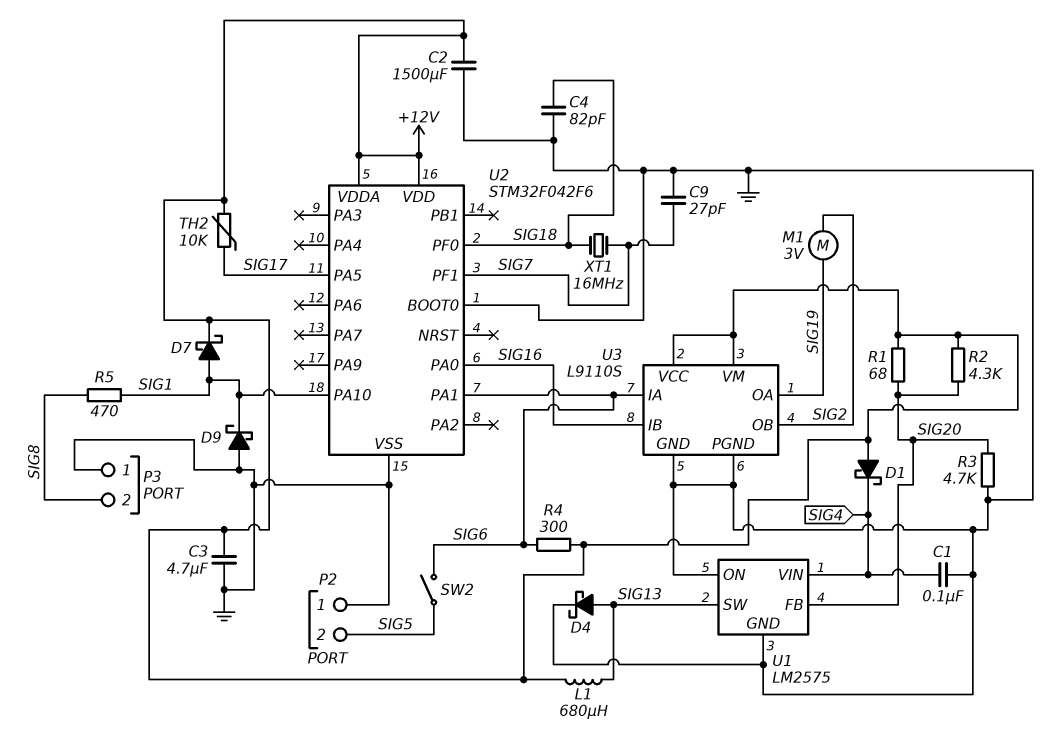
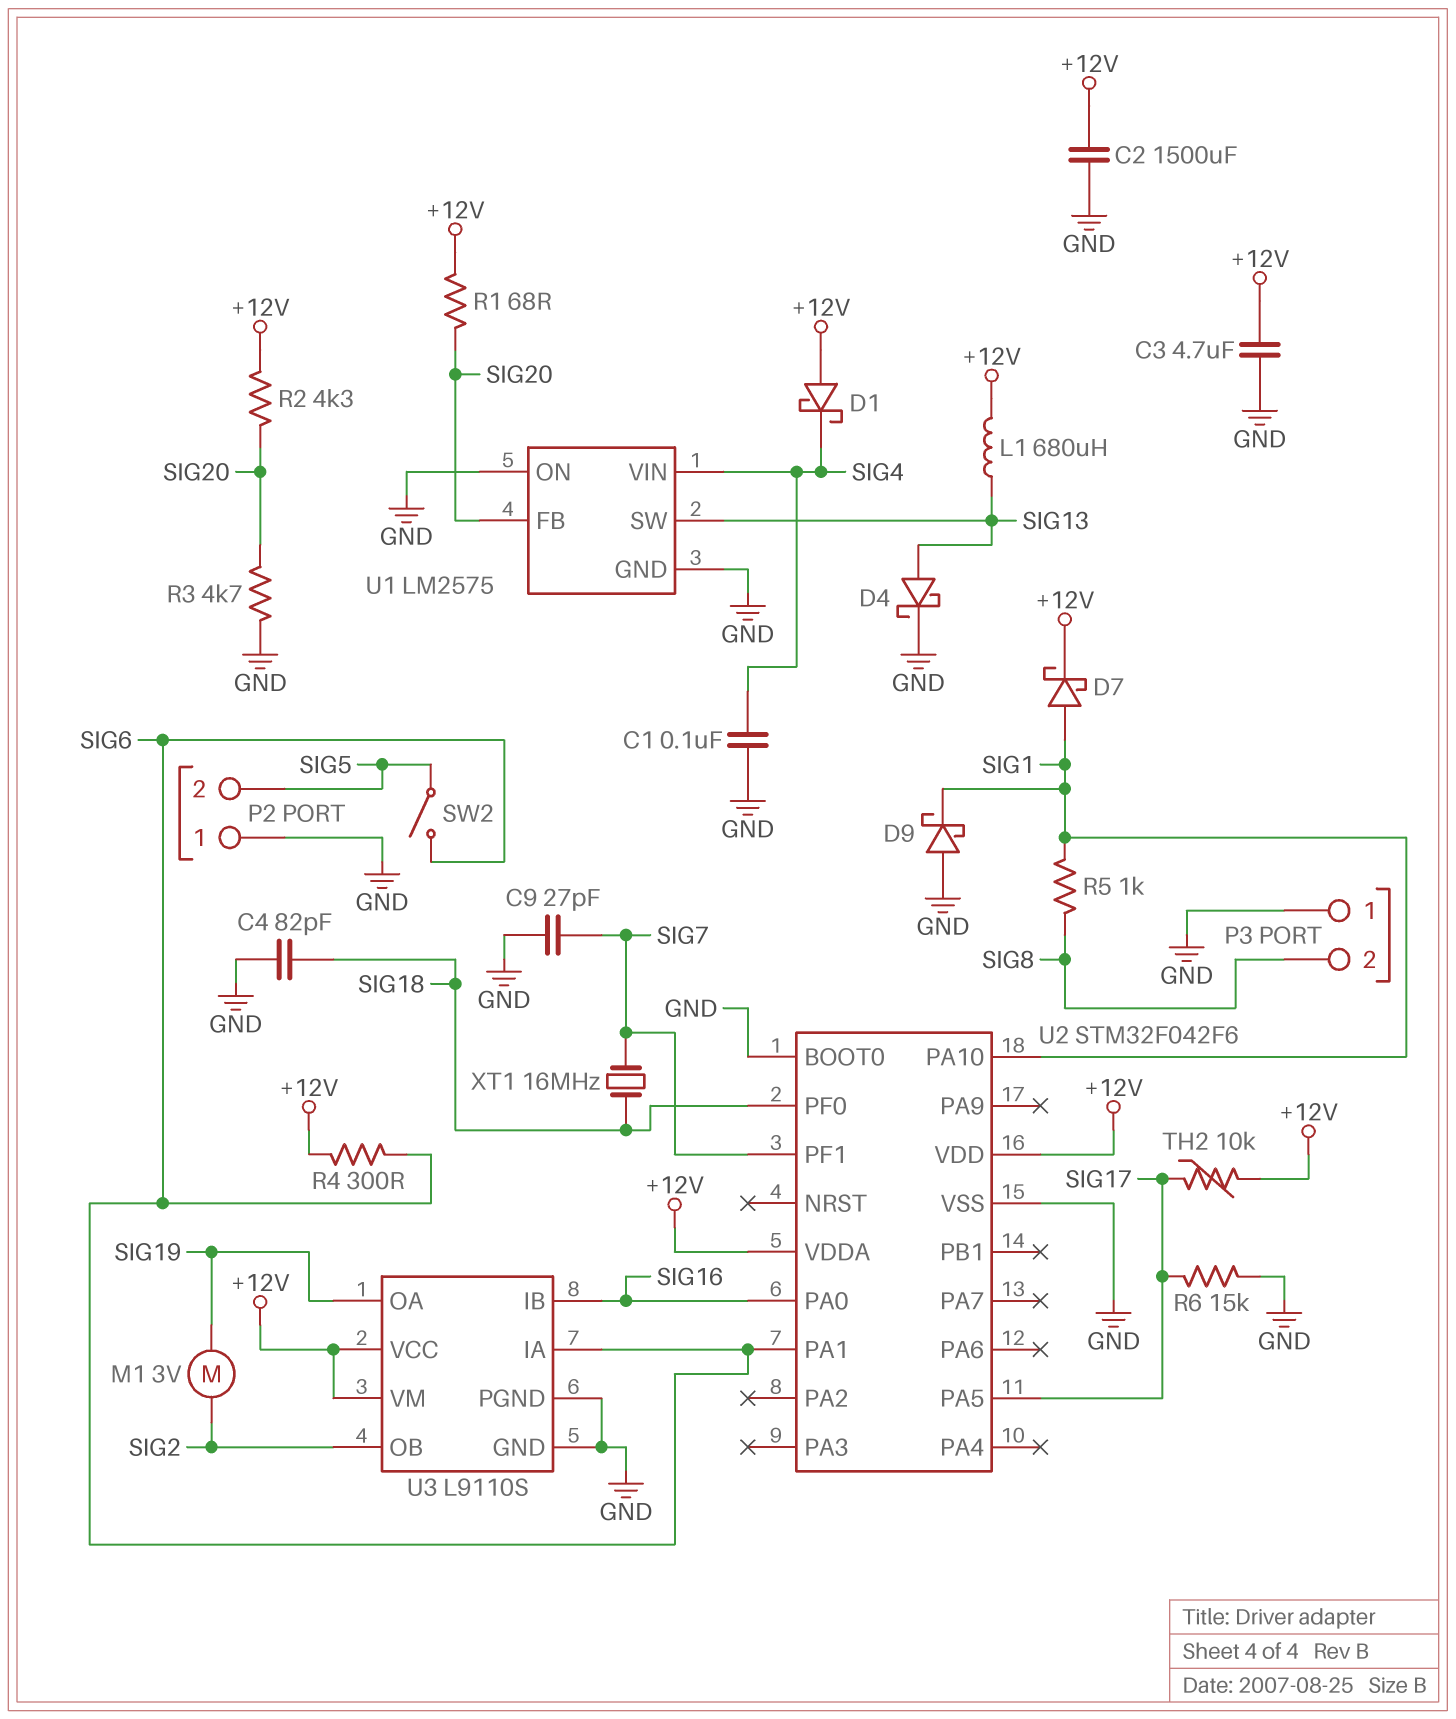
R5: 470 (SIG1, SIG8) -> 1k (SIG1, SIG8)
R6: none -> 15k (GND, SIG17)

